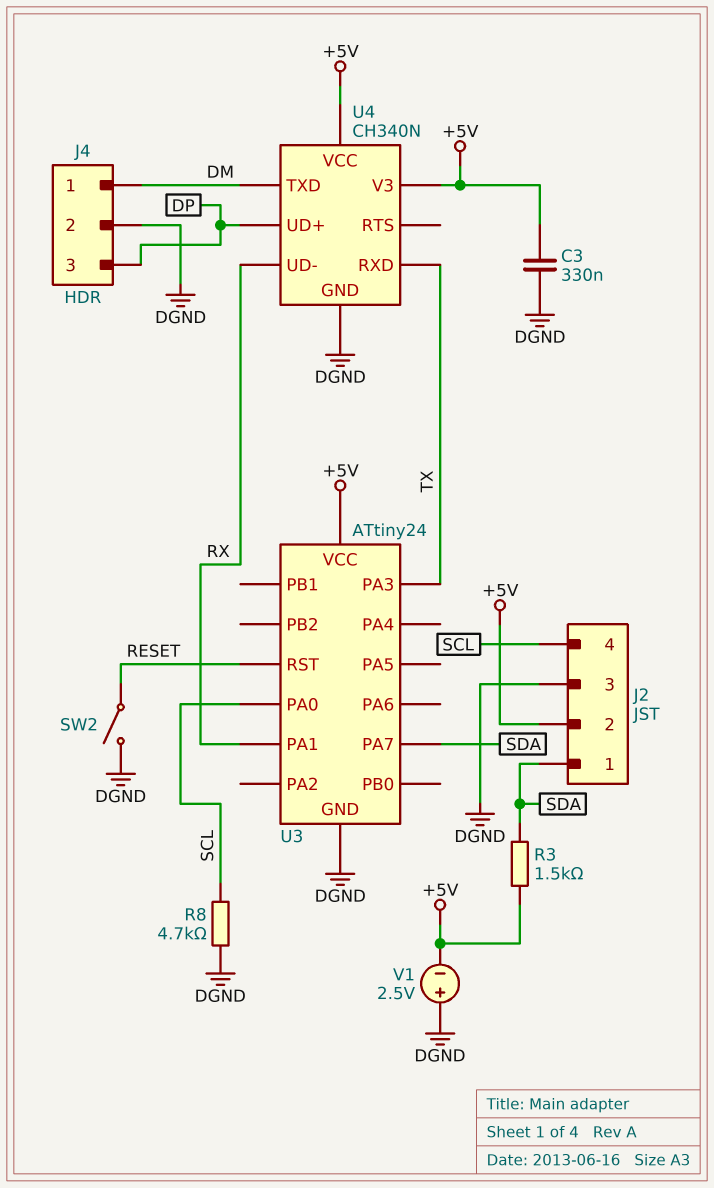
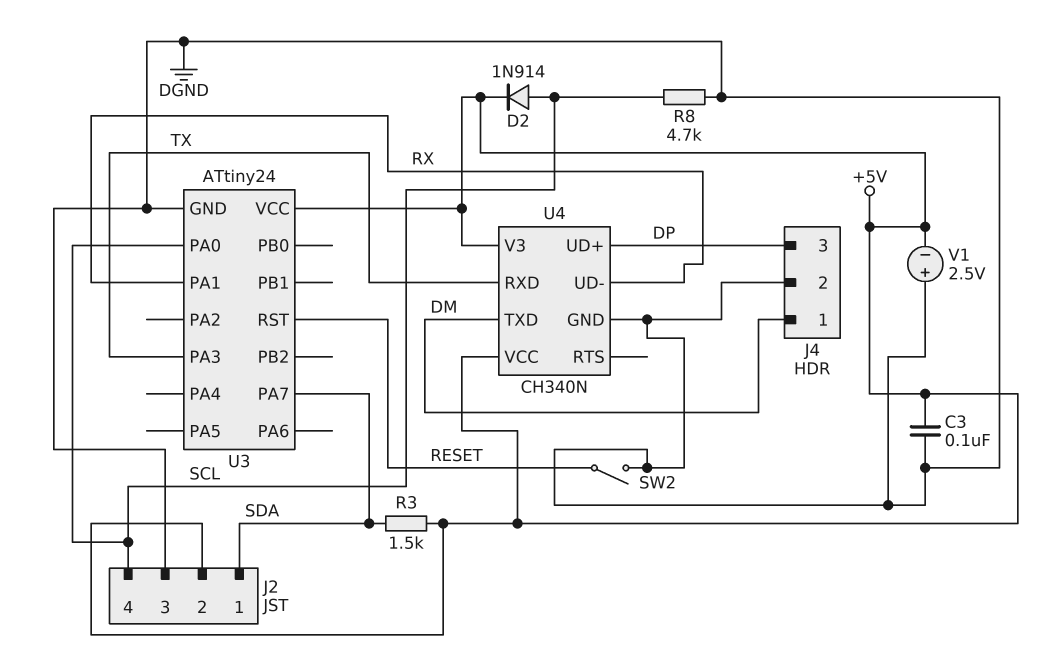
C3: 330nF (+5V, DGND) -> 100nF (+5V, DGND)
D2: none -> diode 1N914 (A SCL, K +5V)

